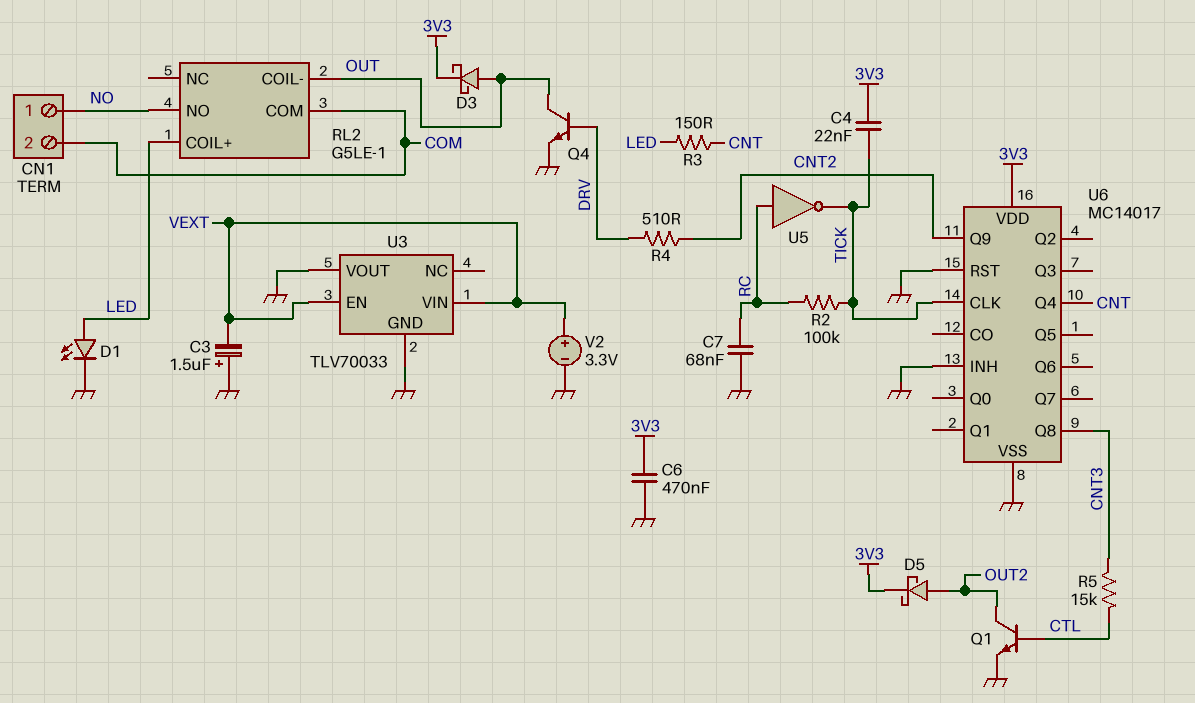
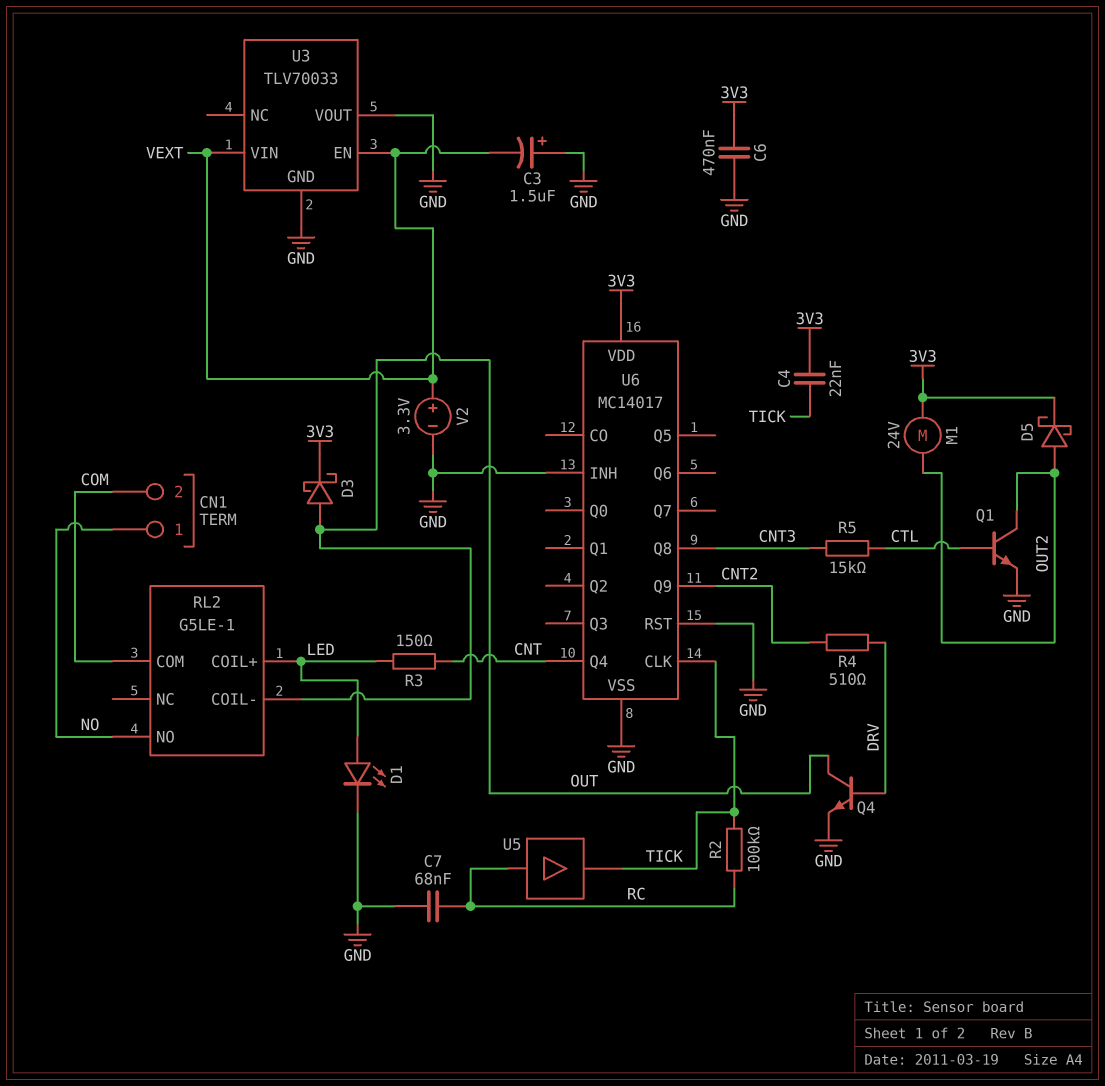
M1: none -> motor 24V (3V3, OUT2)
U5: NOT (in RC, out TICK) -> buffer (in RC, out TICK)

